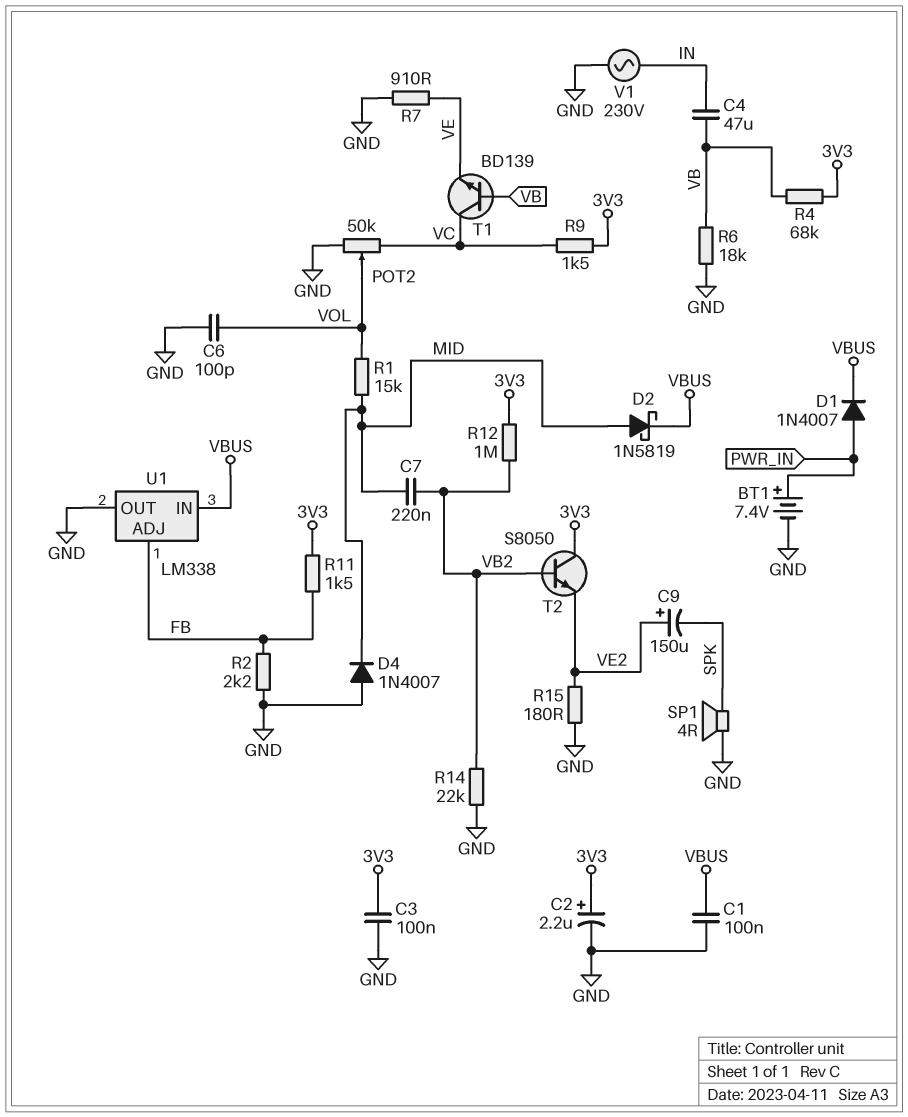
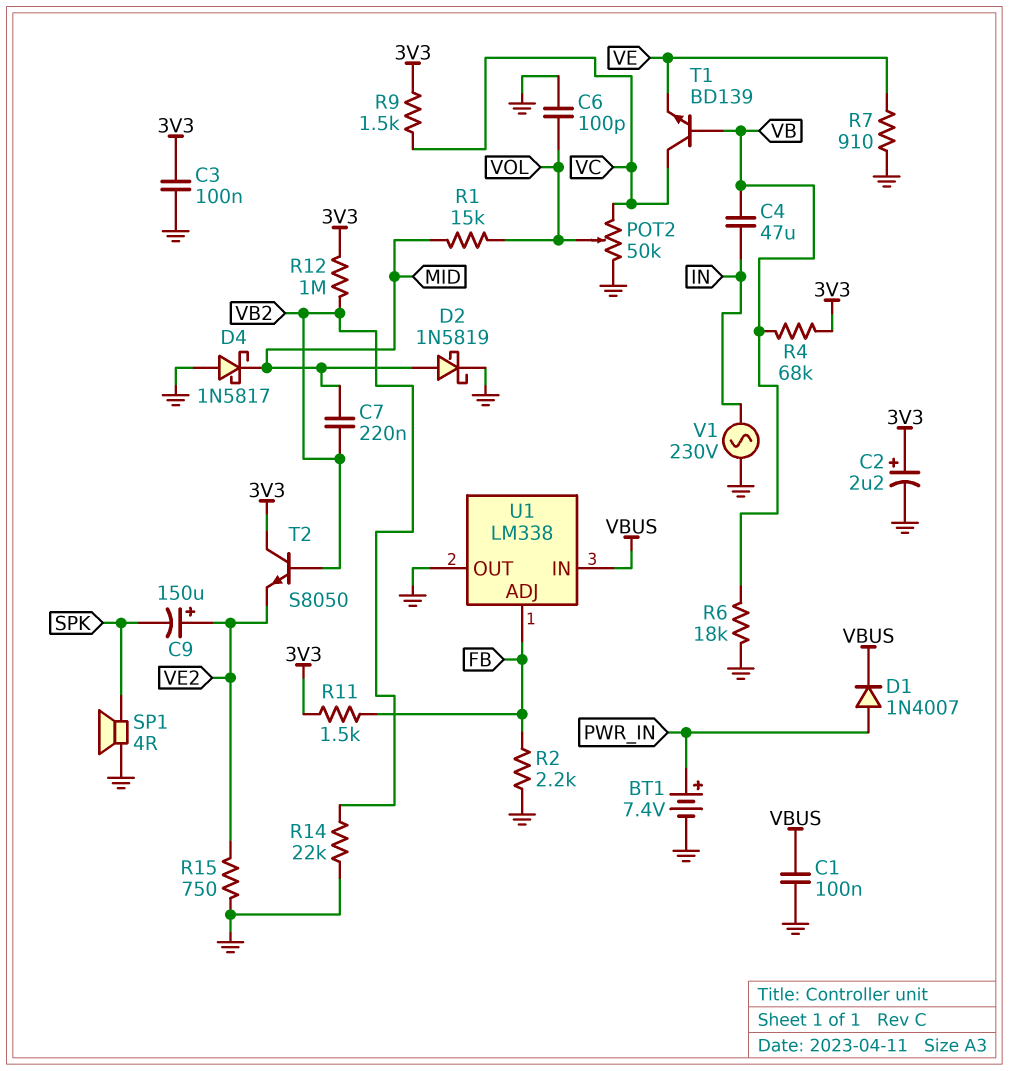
D2: schottky 1N5819 (A MID, K VBUS) -> schottky 1N5819 (A MID, K GND)
D4: diode 1N4007 (A GND, K MID) -> schottky 1N5817 (A GND, K MID)
R15: 180 (GND, VE2) -> 750 (GND, VE2)

